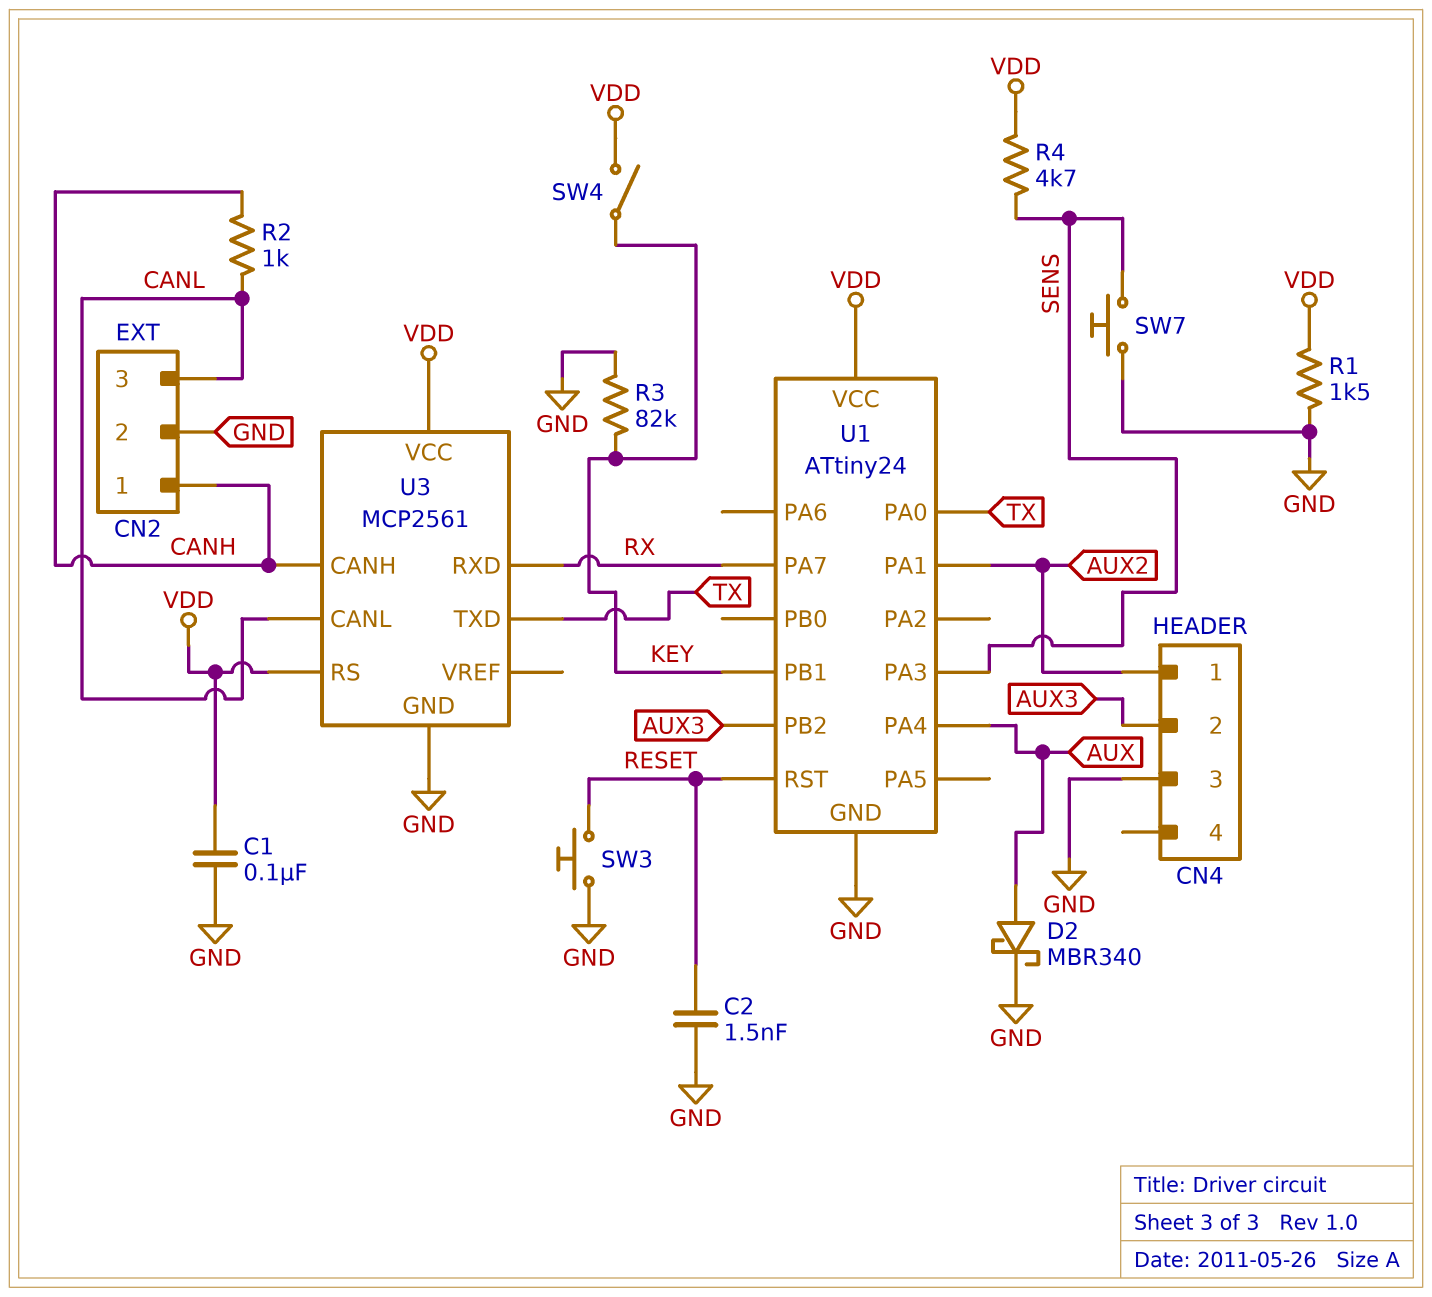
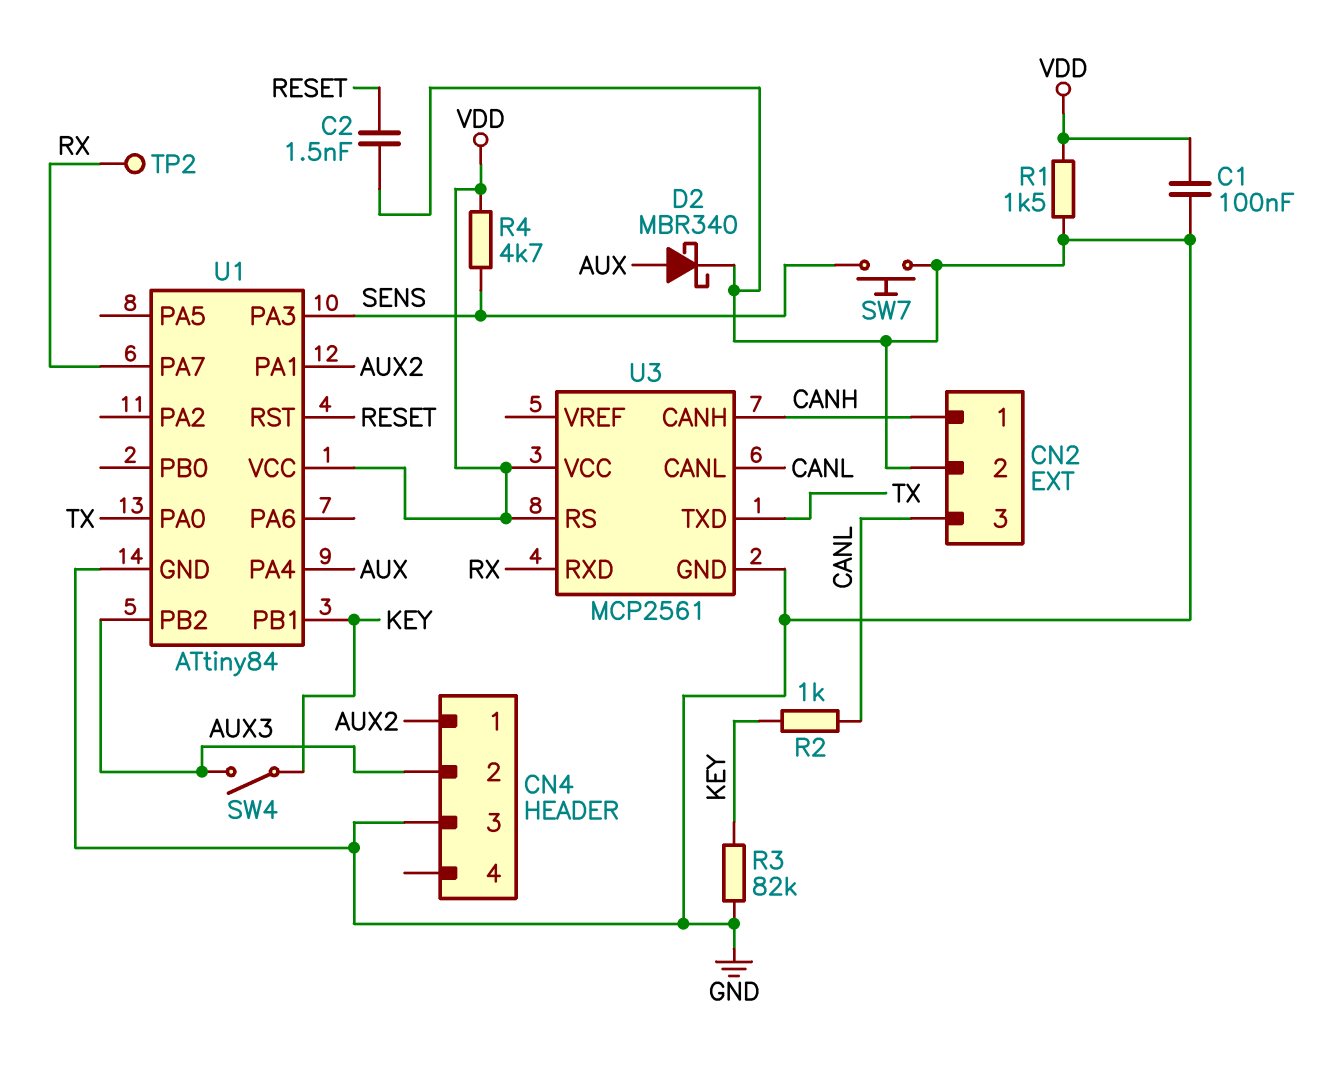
R2: 1k (CANH, CANL) -> 1k (CANL, KEY)
SW3: button (GND, RESET) -> none
SW4: switch (KEY, VDD) -> switch (AUX3, KEY)
TP2: none -> test point (RX)
U1: ATtiny24 -> ATtiny84

